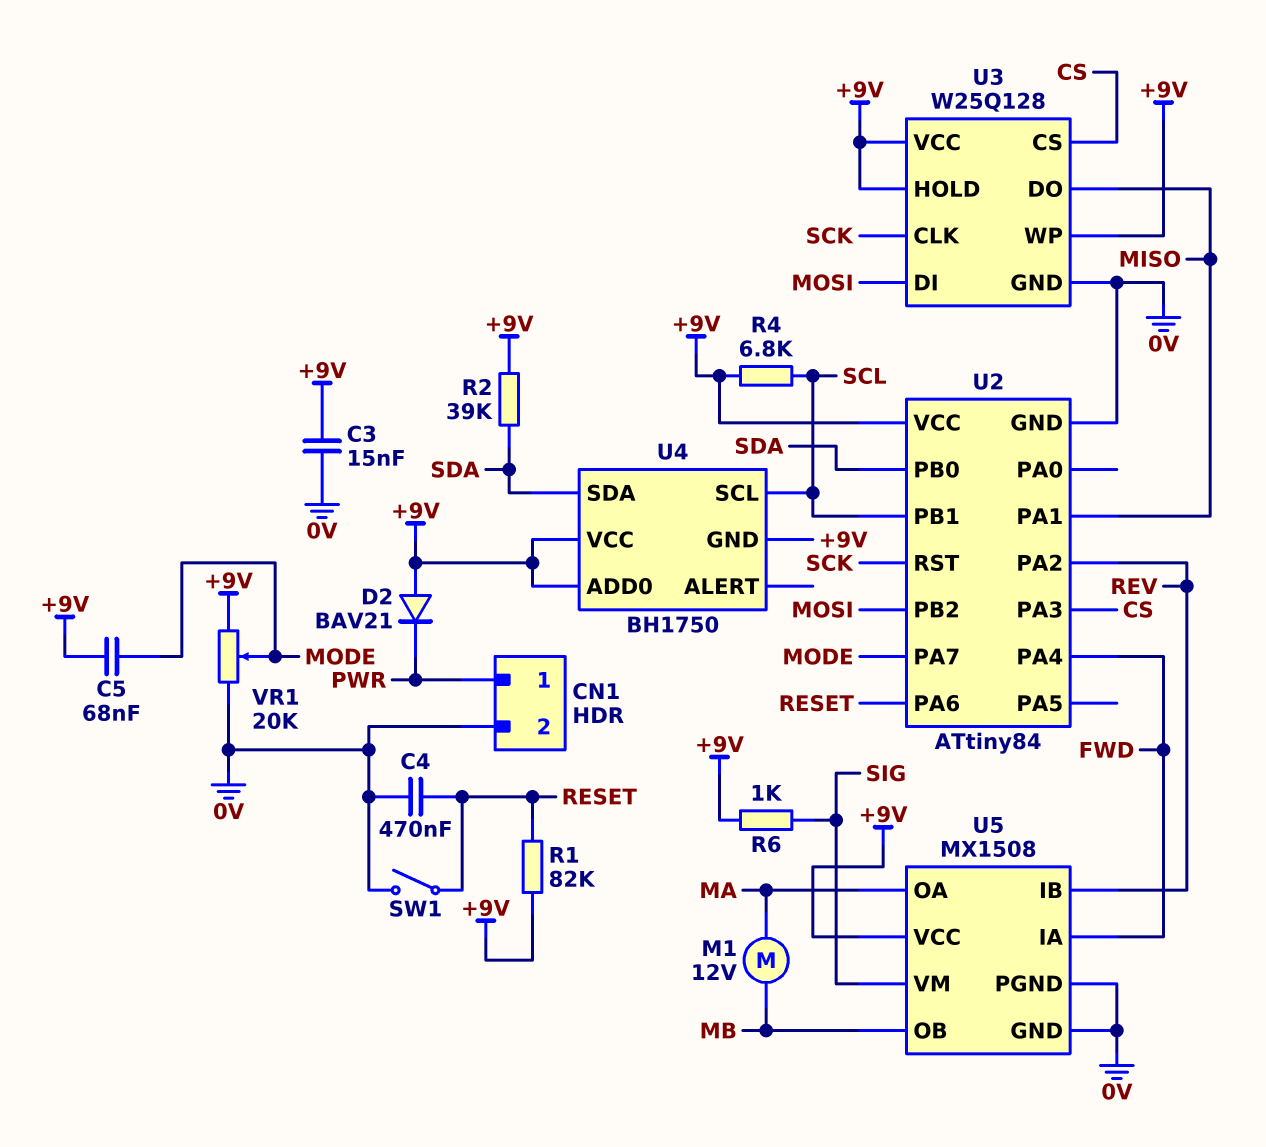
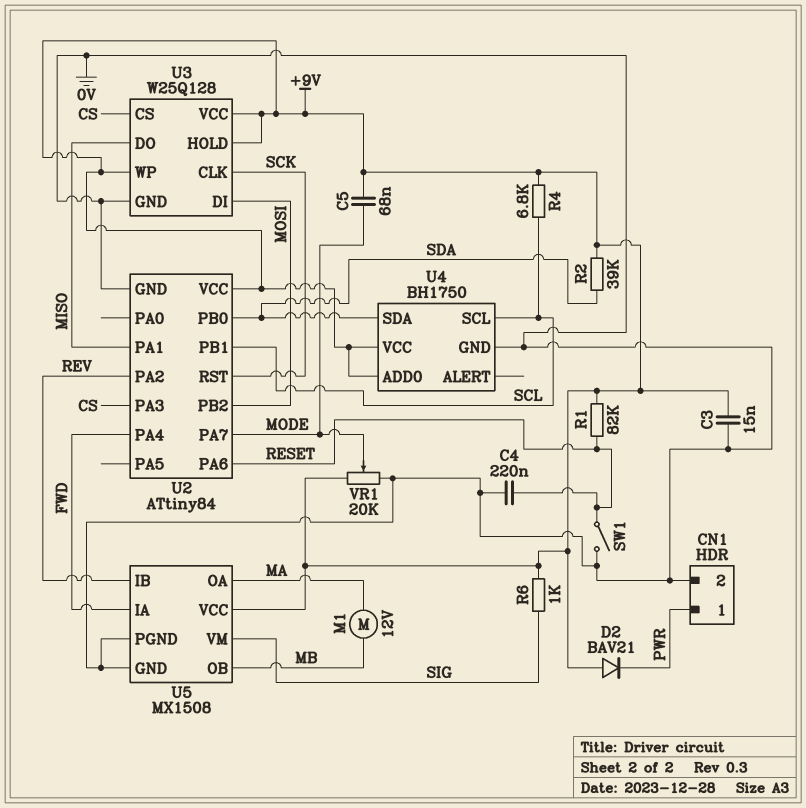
C4: 470nF (0V, RESET) -> 220nF (0V, RESET)
U4 pin GND: +9V -> 0V

